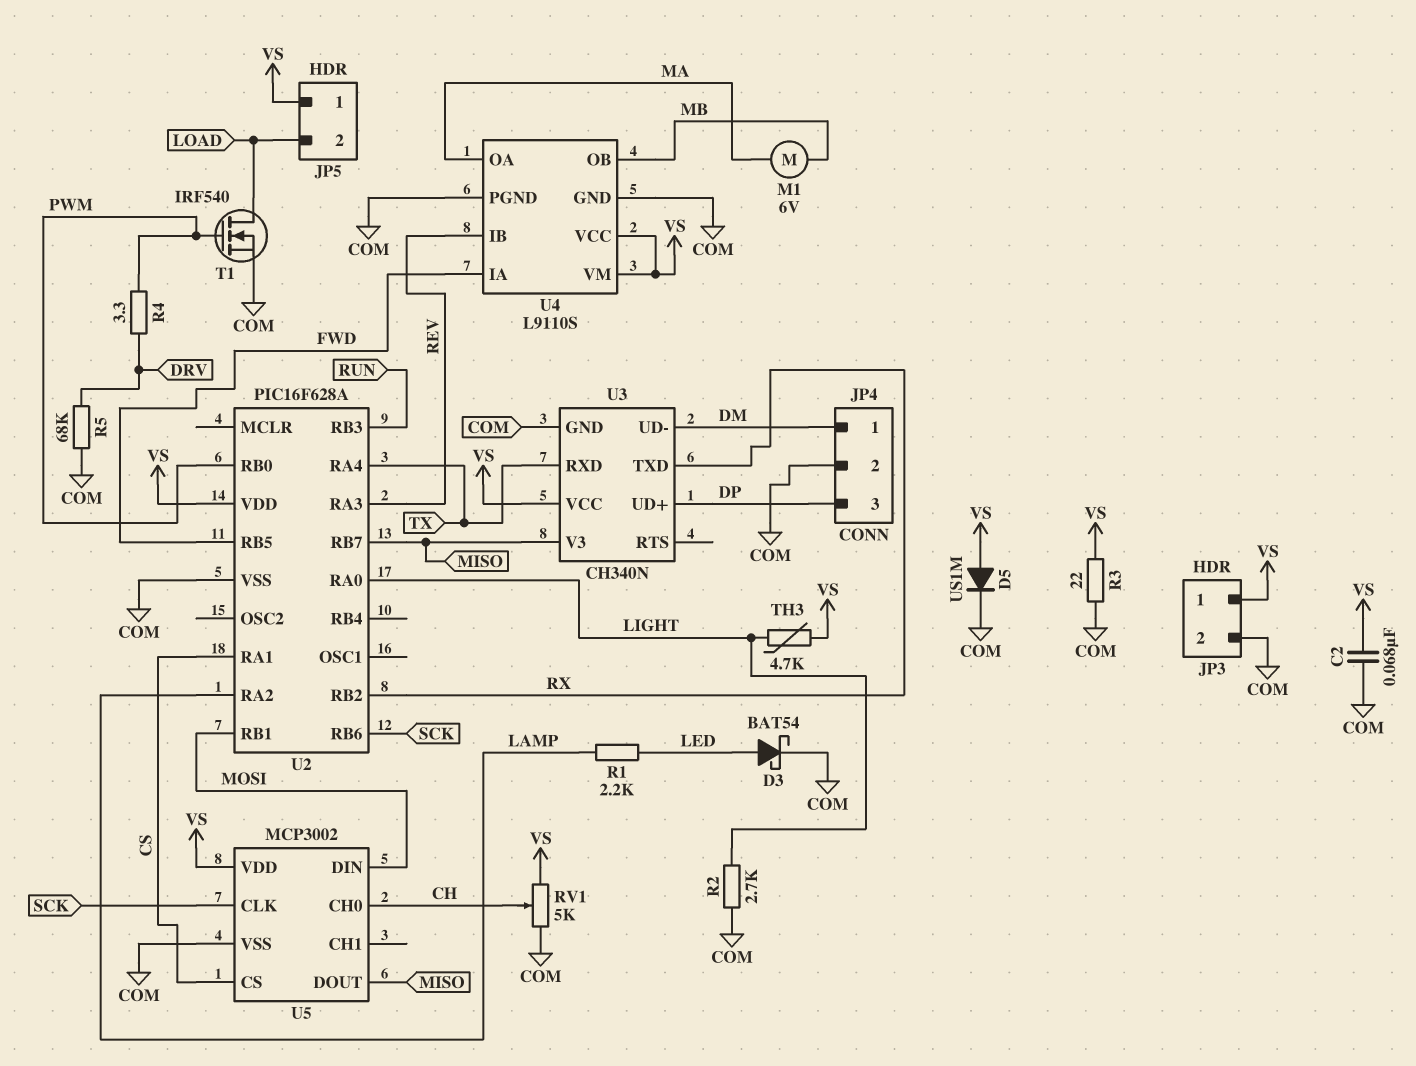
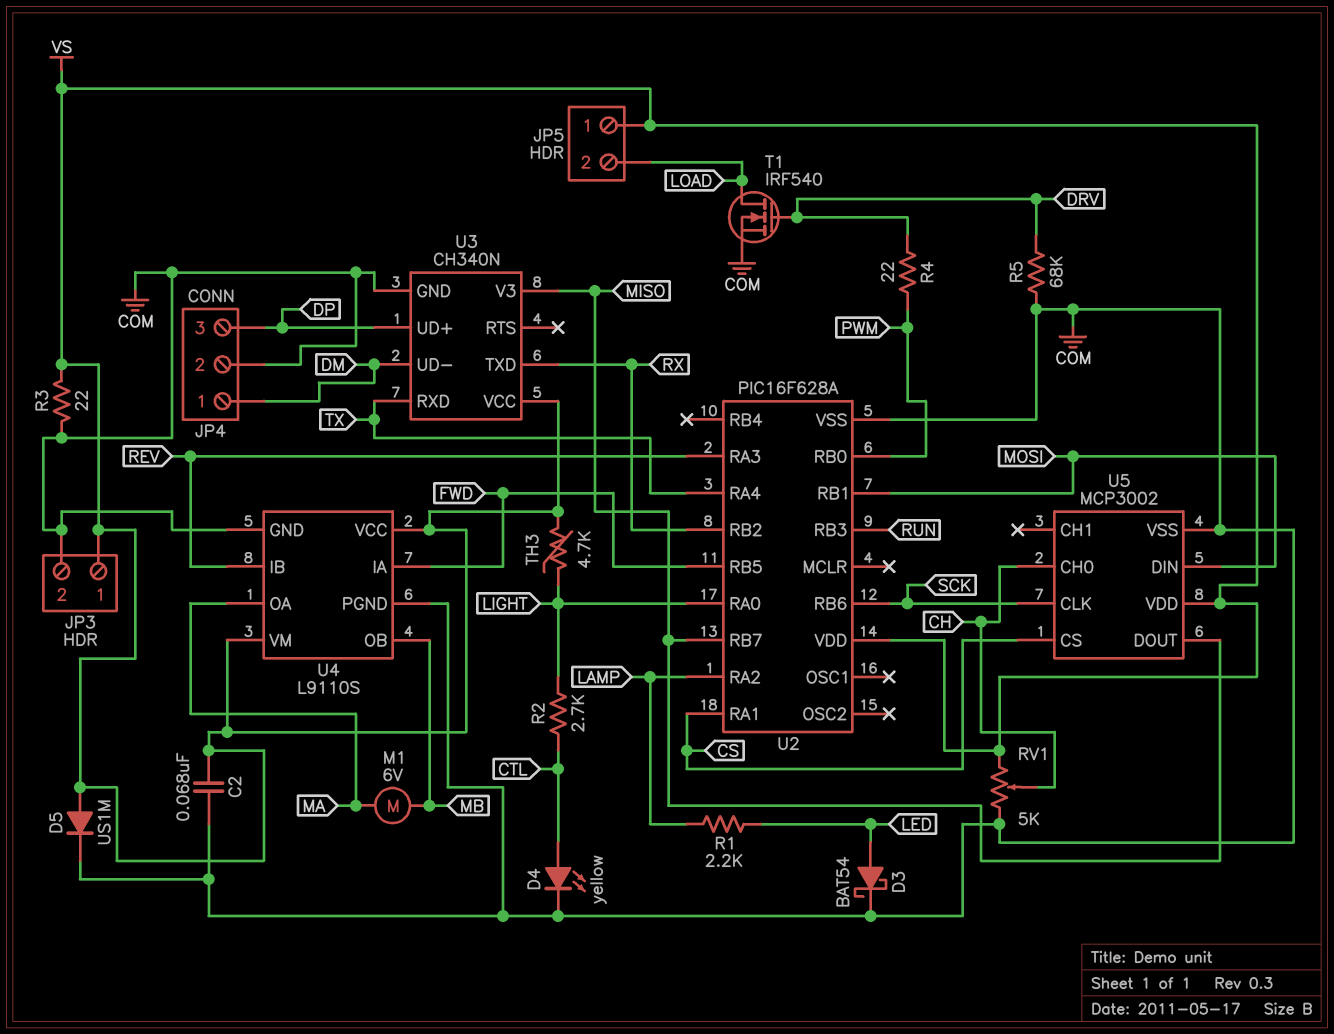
D4: none -> LED yellow (A CTL, K COM)
R2: 2.7k (COM, LIGHT) -> 2.7k (CTL, LIGHT)
R4: 3.3 (DRV, PWM) -> 22 (DRV, PWM)
T1: NMOS IRF540 (G PWM, D LOAD, S COM) -> NMOS IRF540 (G DRV, D LOAD, S COM)

